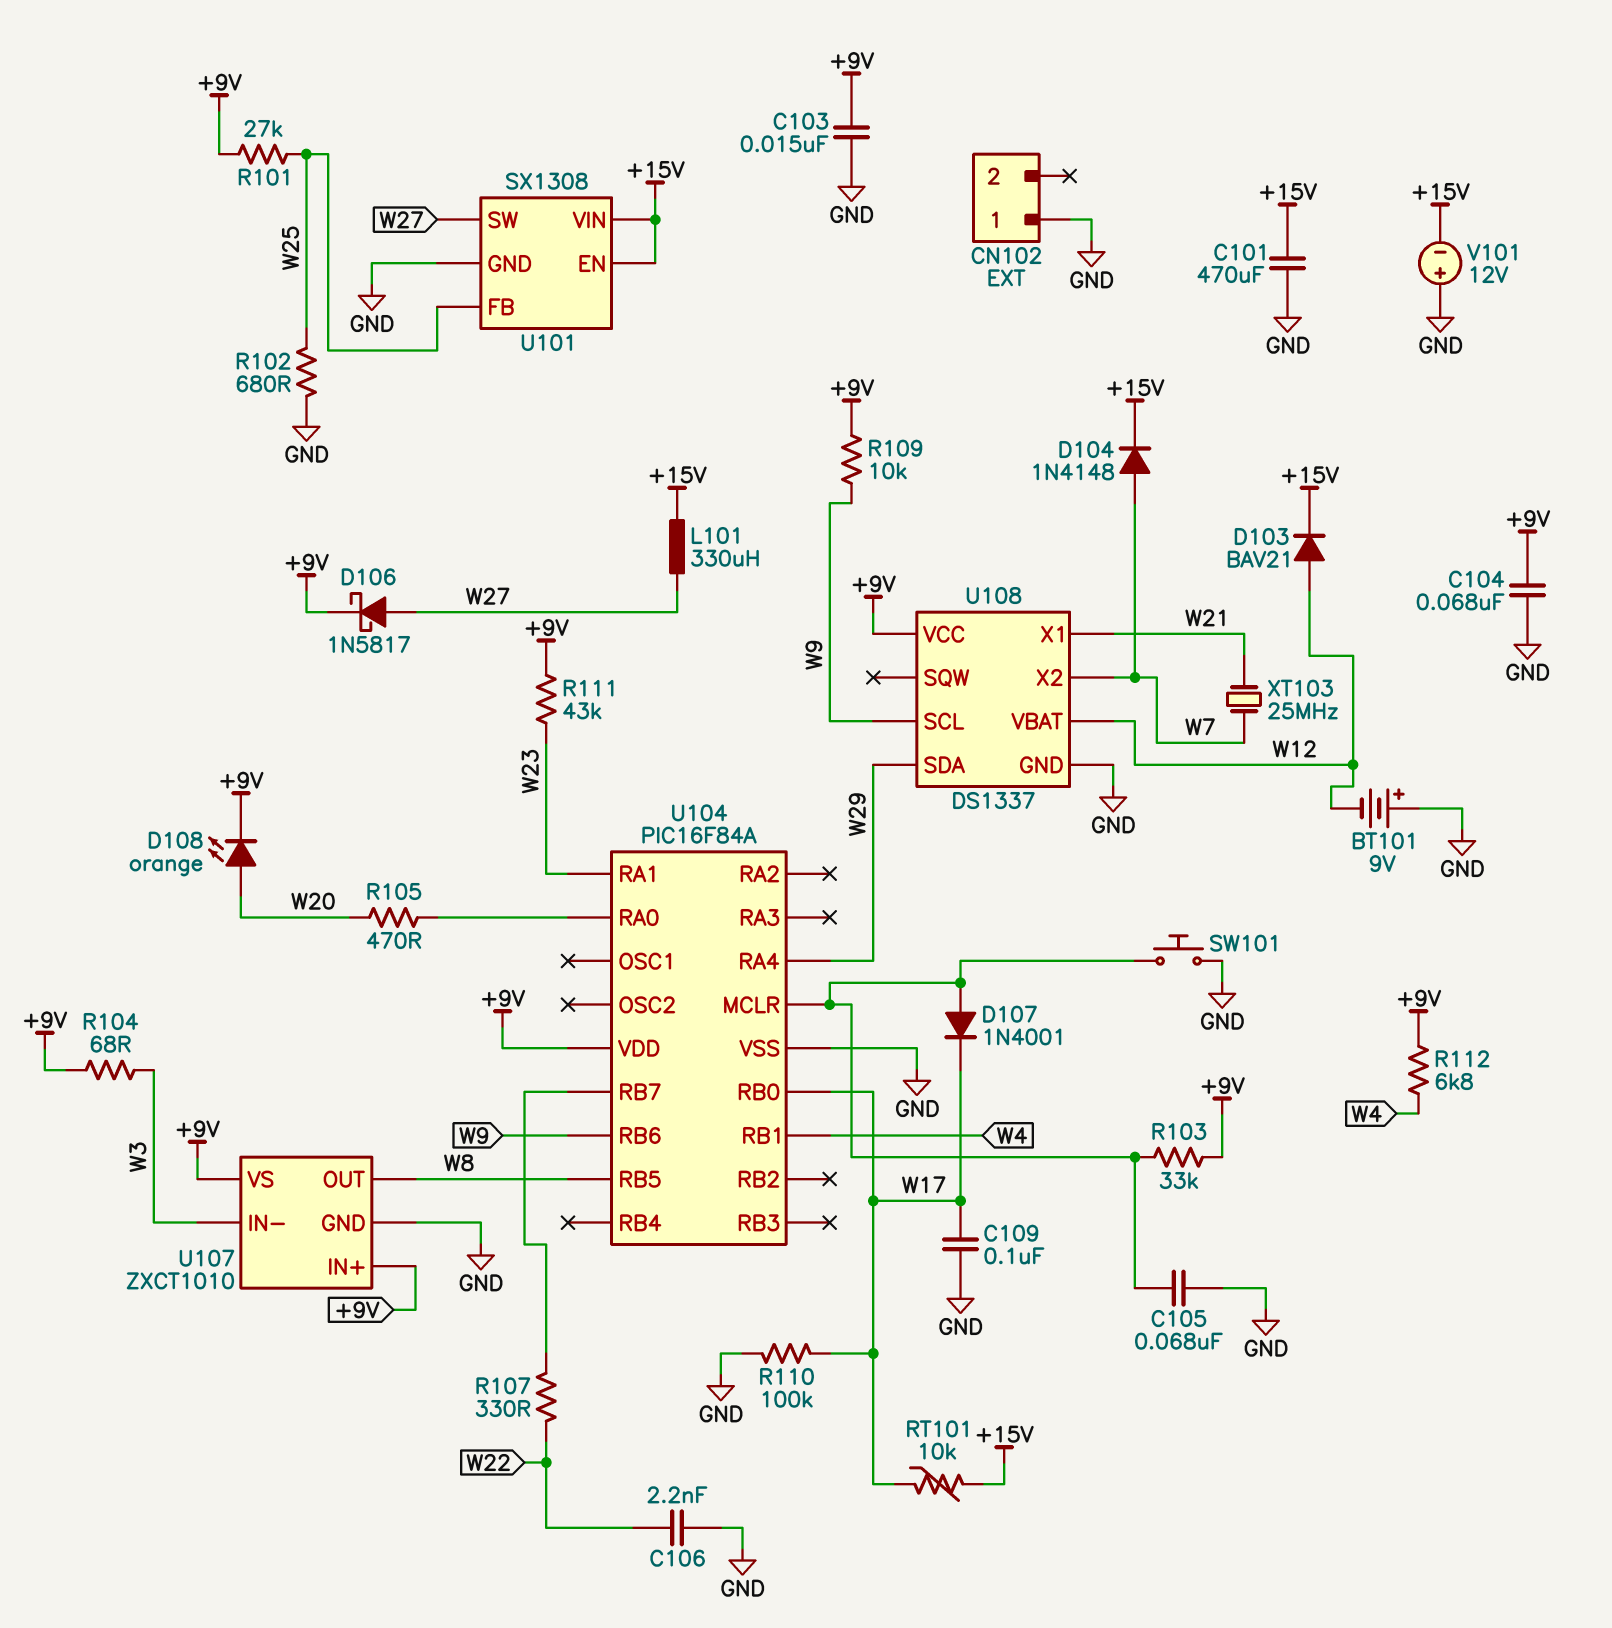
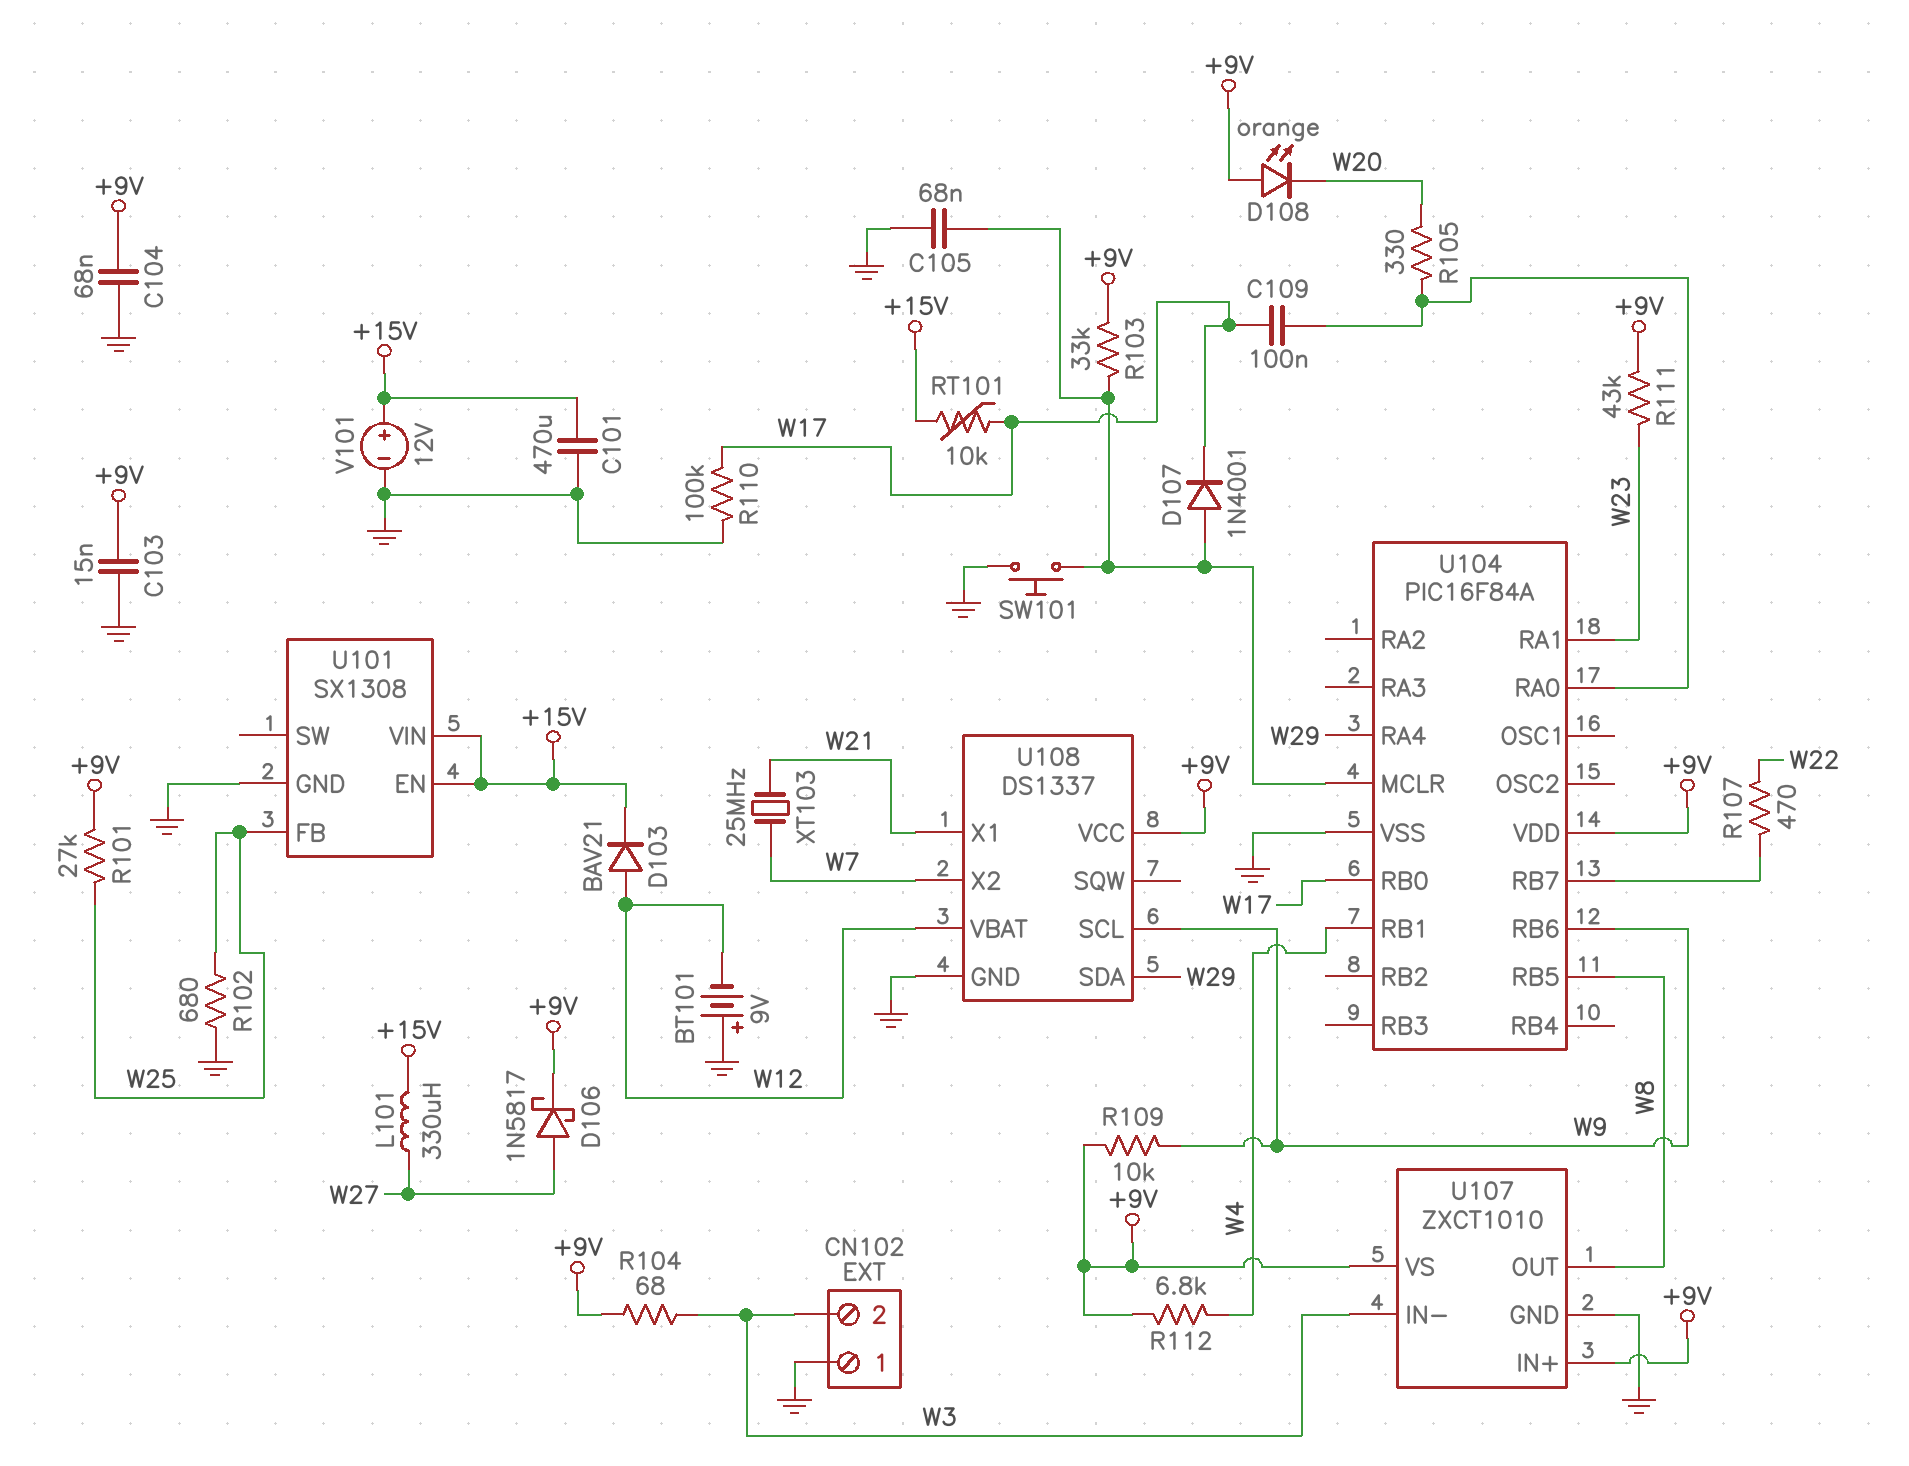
C106: 2.2nF (GND, W22) -> none
C109: 100nF (GND, W17) -> 100nF (U104/RA0, W17)
CN102 pin 2: none -> W3
D104: diode 1N4148 (A W7, K +15V) -> none
D108: LED orange (A W20, K +9V) -> LED orange (A +9V, K W20)
R105: 470 (U104/RA0, W20) -> 330 (U104/RA0, W20)
R107: 330 (U104/RB7, W22) -> 470 (U104/RB7, W22)
U101 pin SW: W27 -> none
V101: 12V (plus GND, minus +15V) -> 12V (plus +15V, minus GND)

